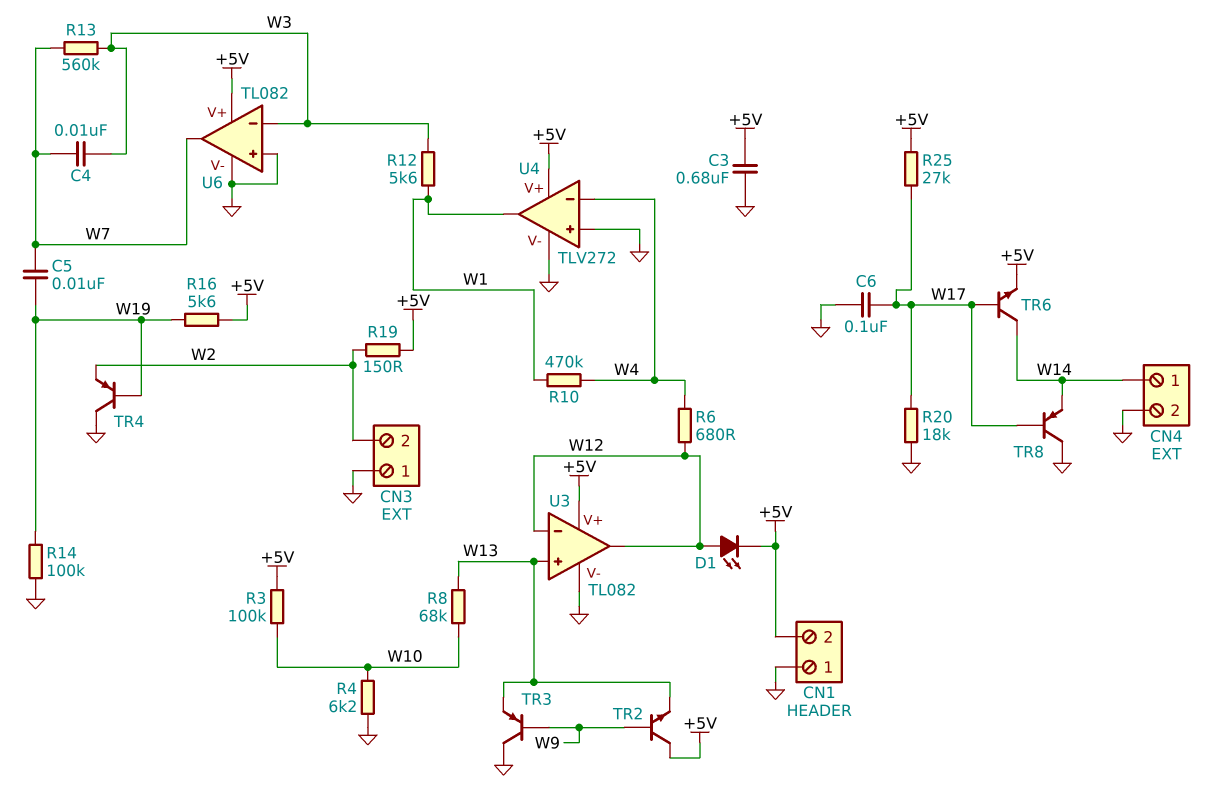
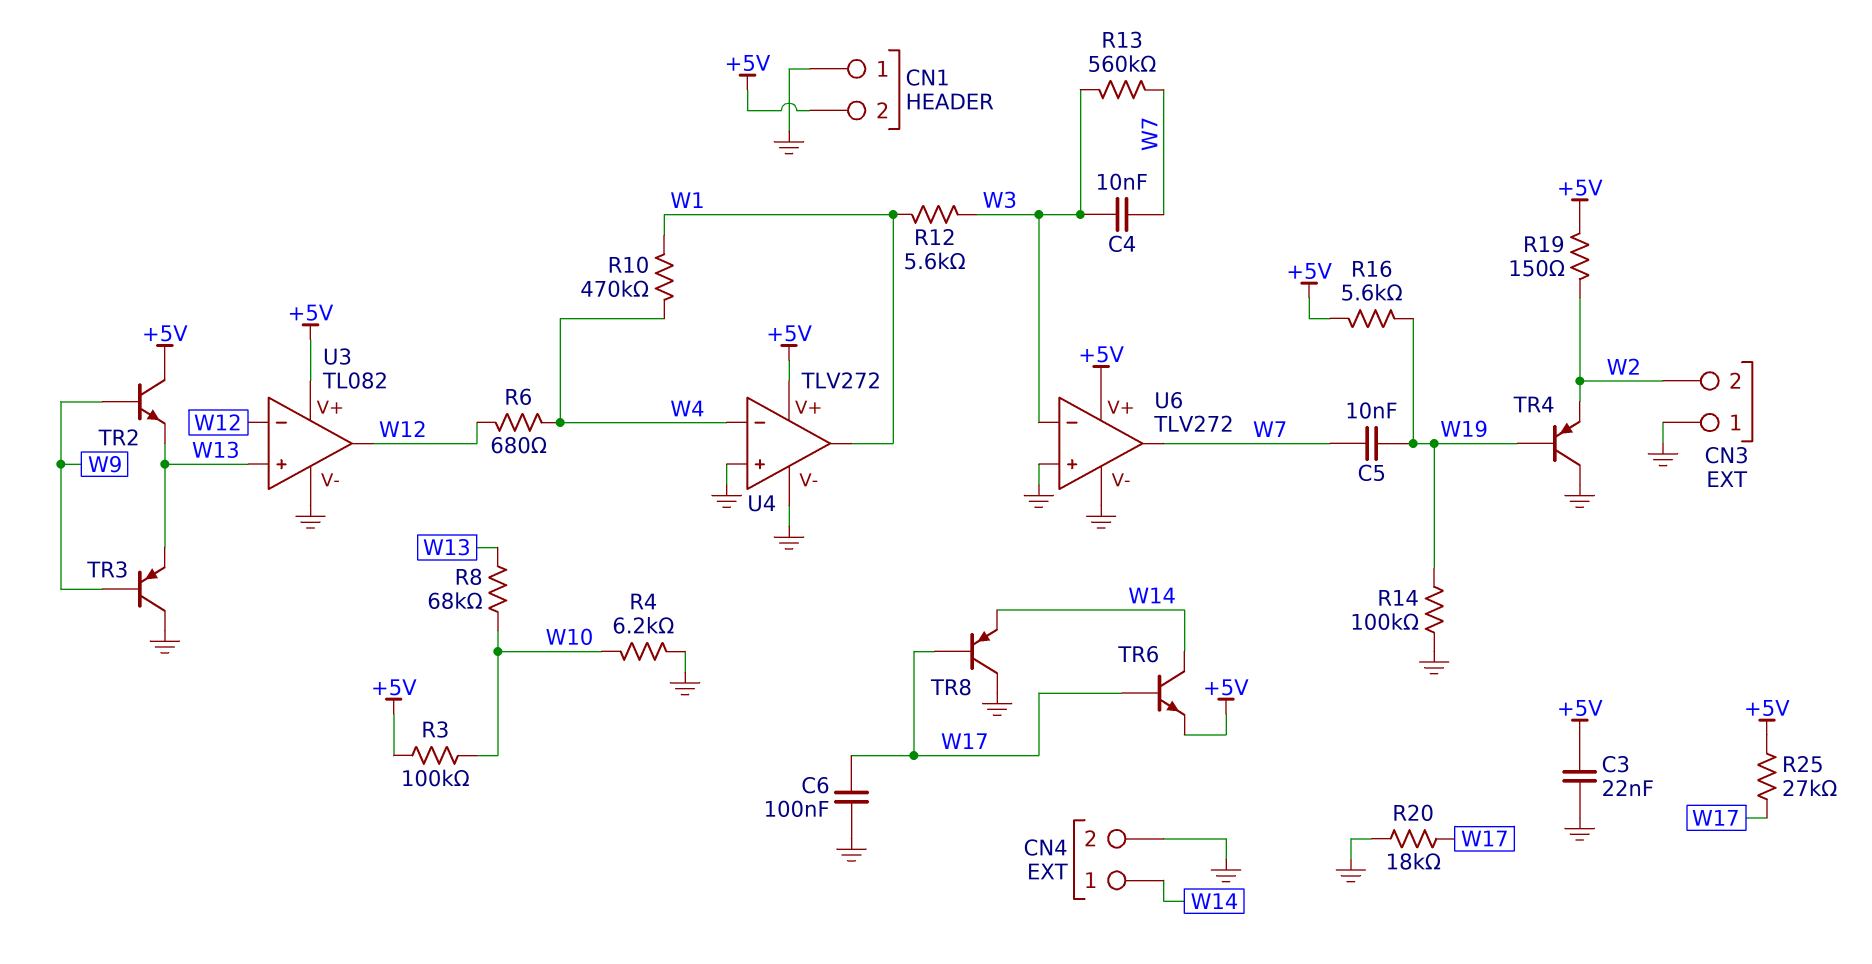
C3: 680nF (+5V, GND) -> 22nF (+5V, GND)
D1: LED (A W12, K +5V) -> none
U6: TL082 -> TLV272

